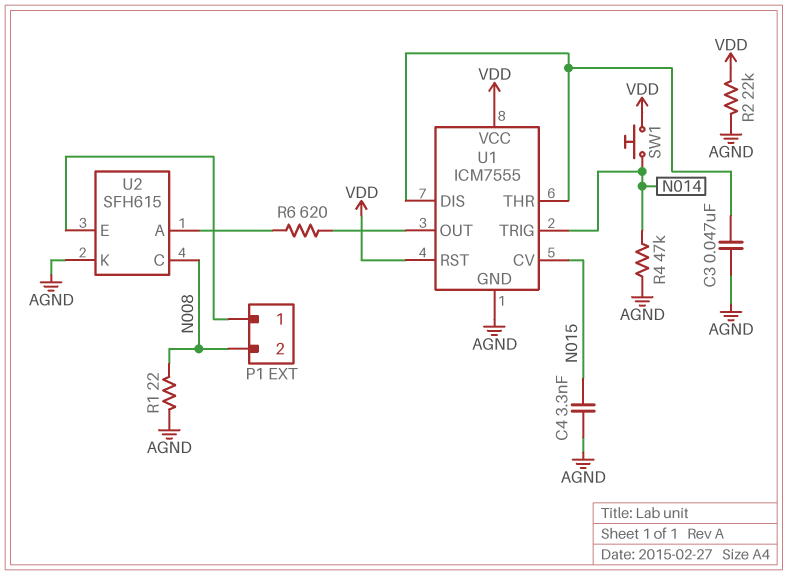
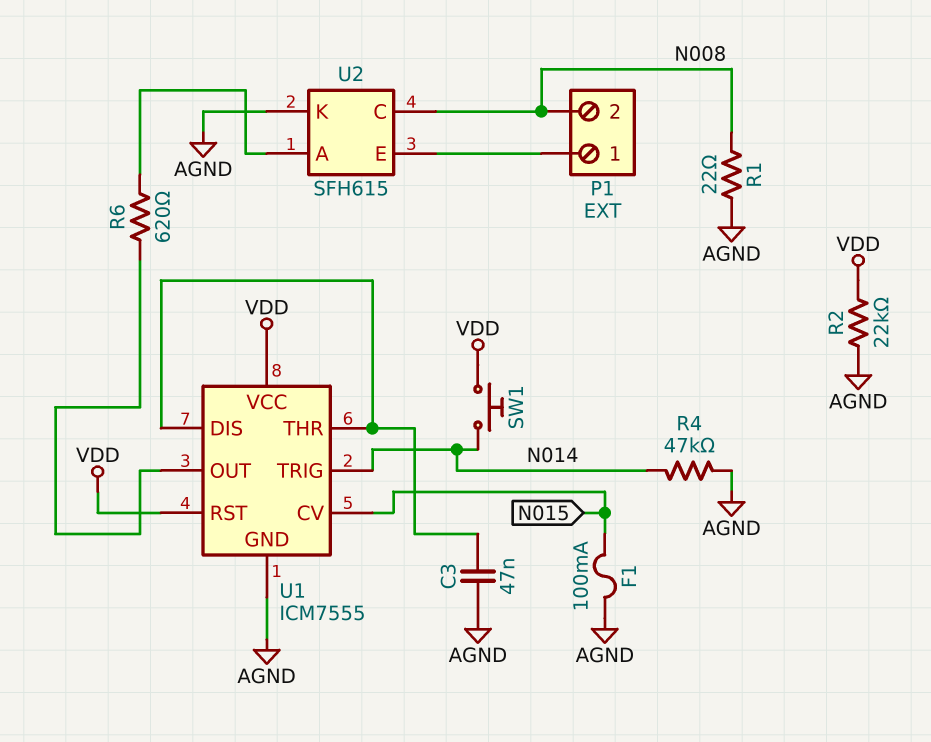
C4: 3.3nF (AGND, N015) -> none
F1: none -> 100mA (AGND, N015)

